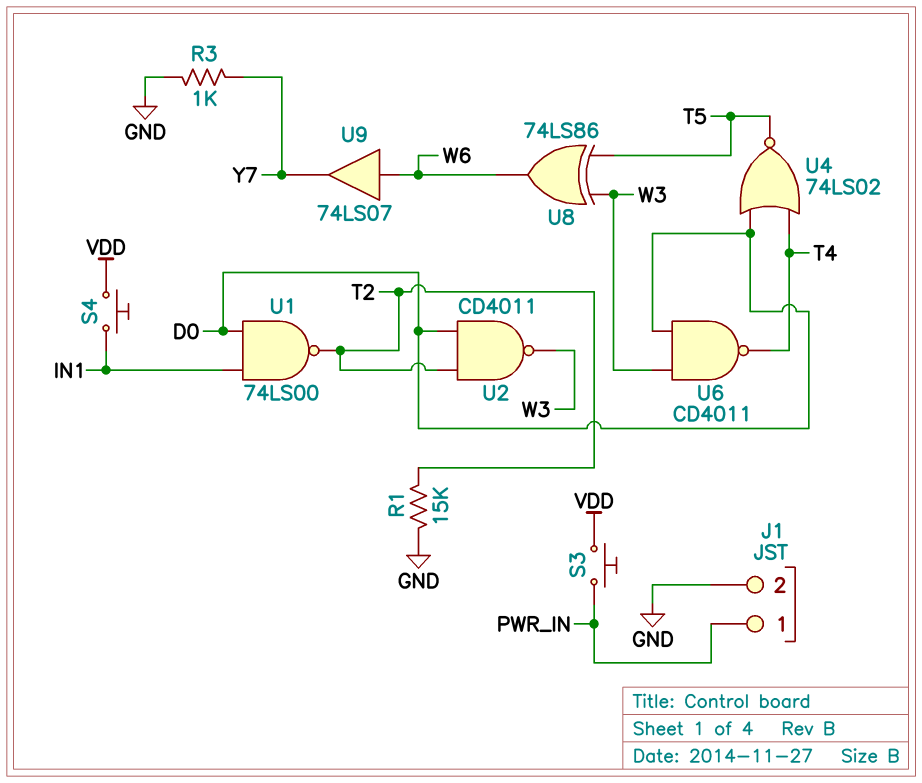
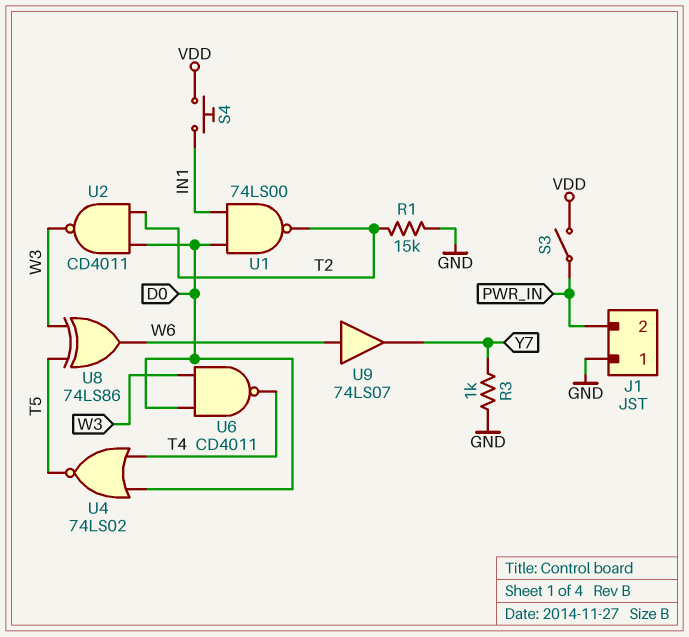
J1 pin 1: PWR_IN -> GND
J1 pin 2: GND -> PWR_IN
S3: button (PWR_IN, VDD) -> switch (PWR_IN, VDD)

